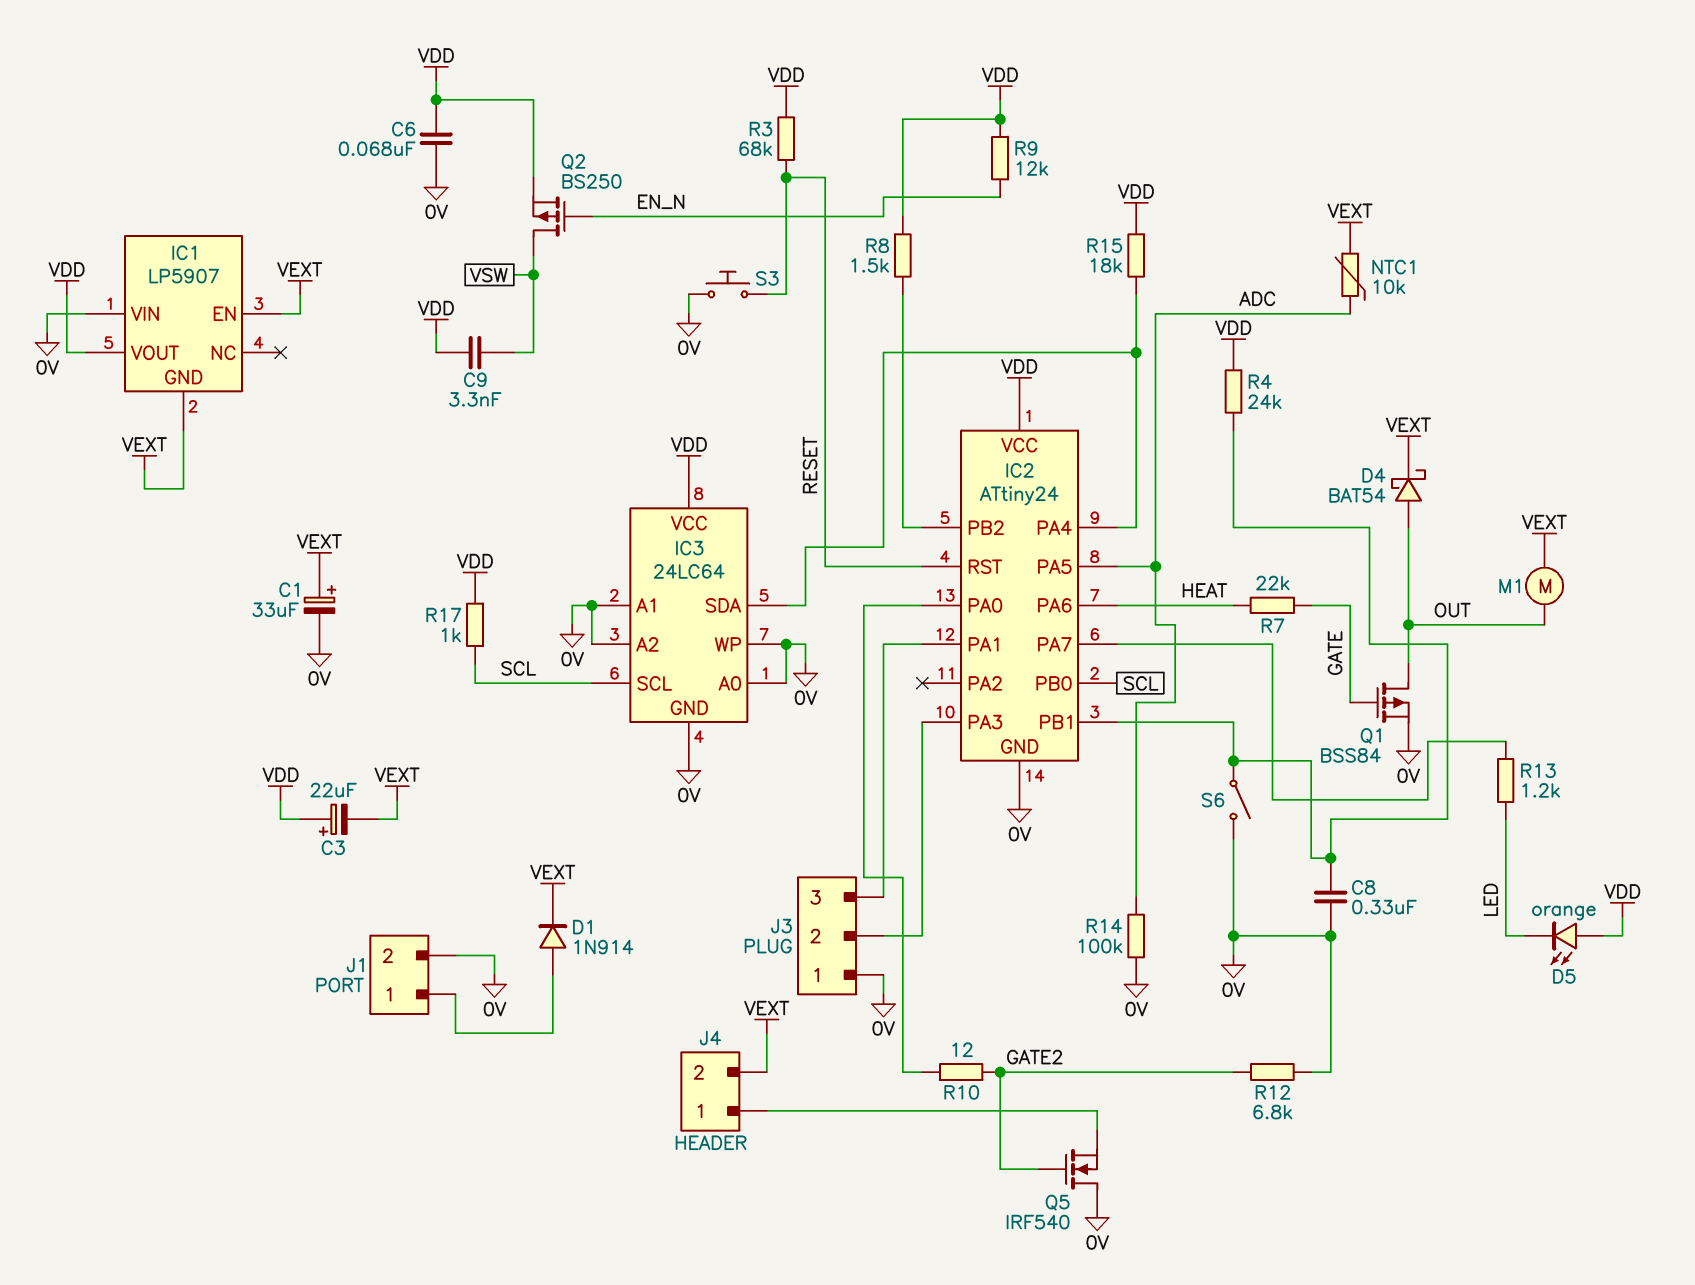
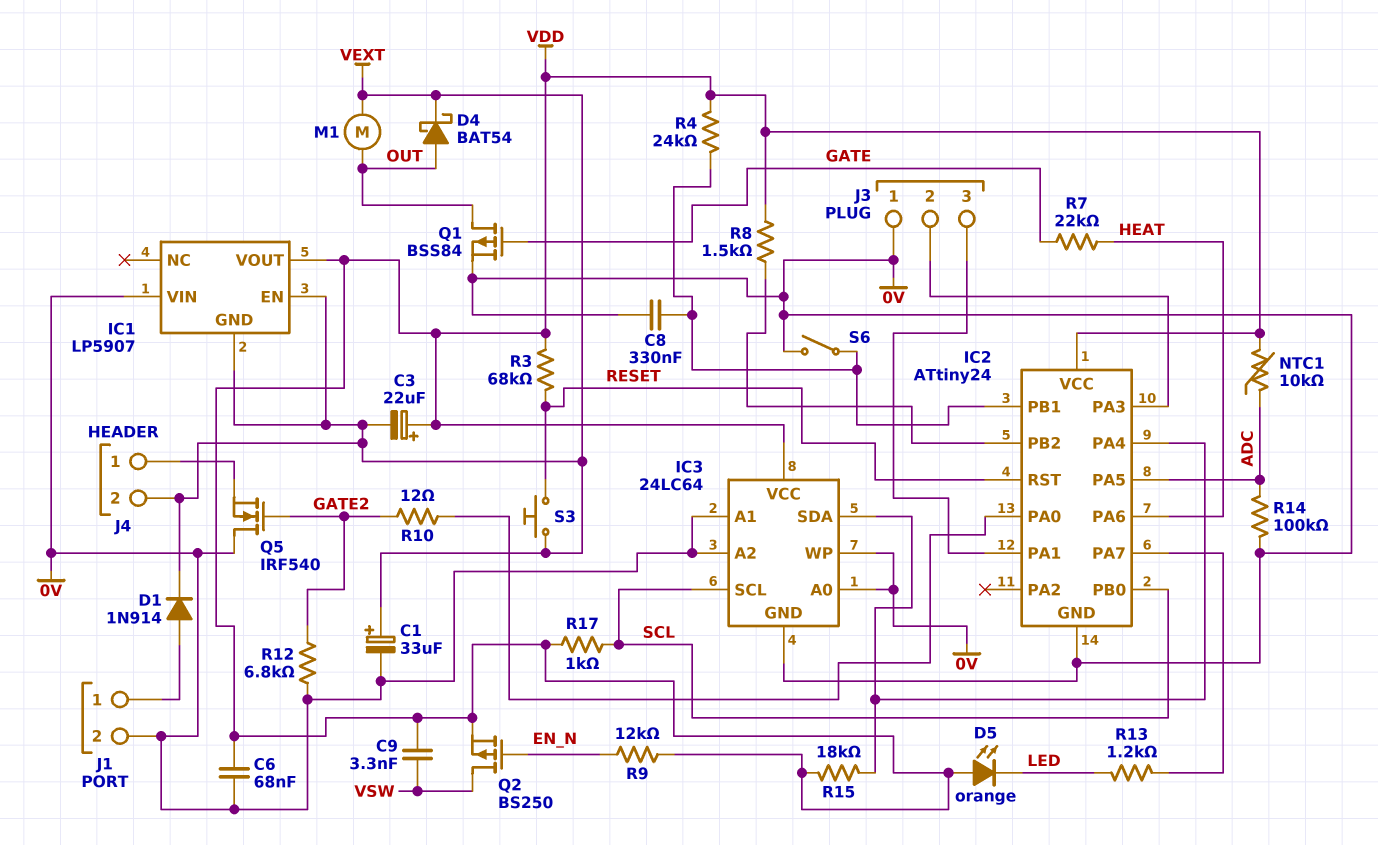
NTC1: 10k (ADC, VEXT) -> 10k (ADC, VDD)
S3: button (0V, RESET) -> button (RESET, VEXT)

